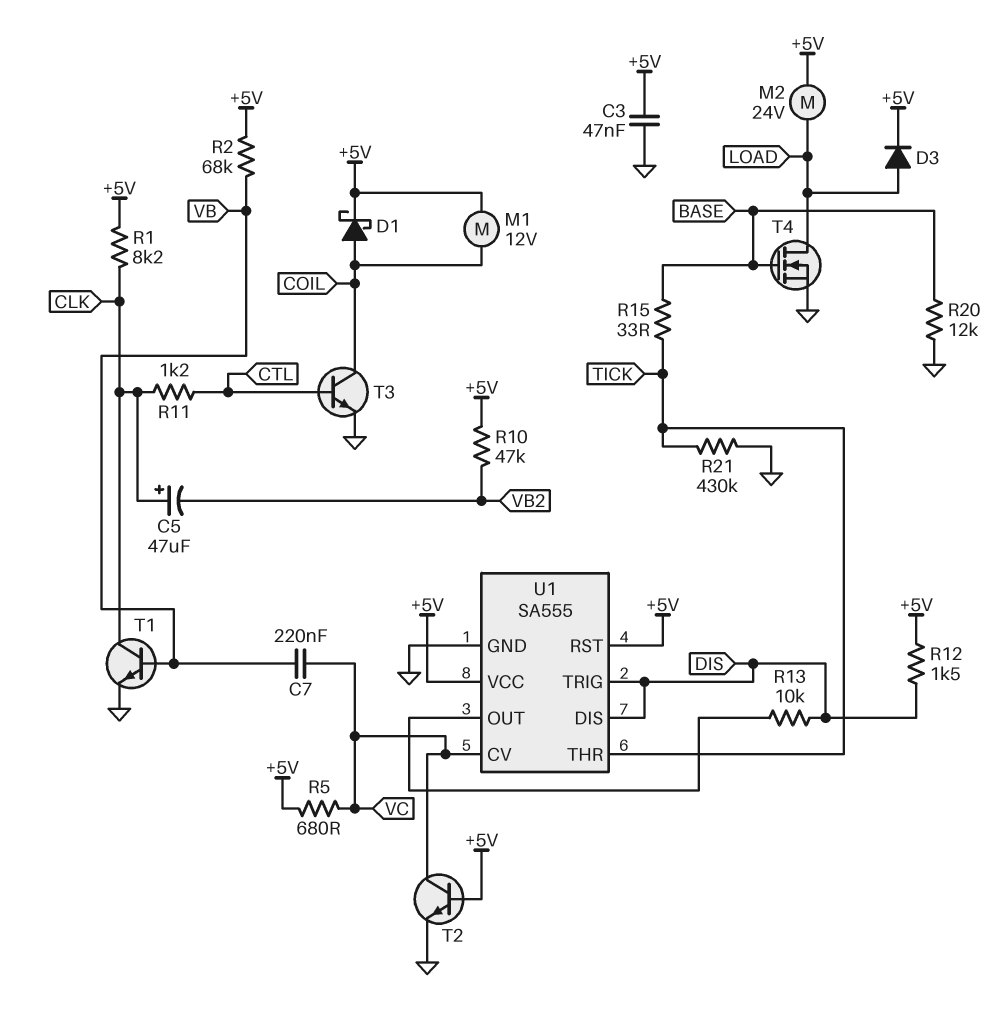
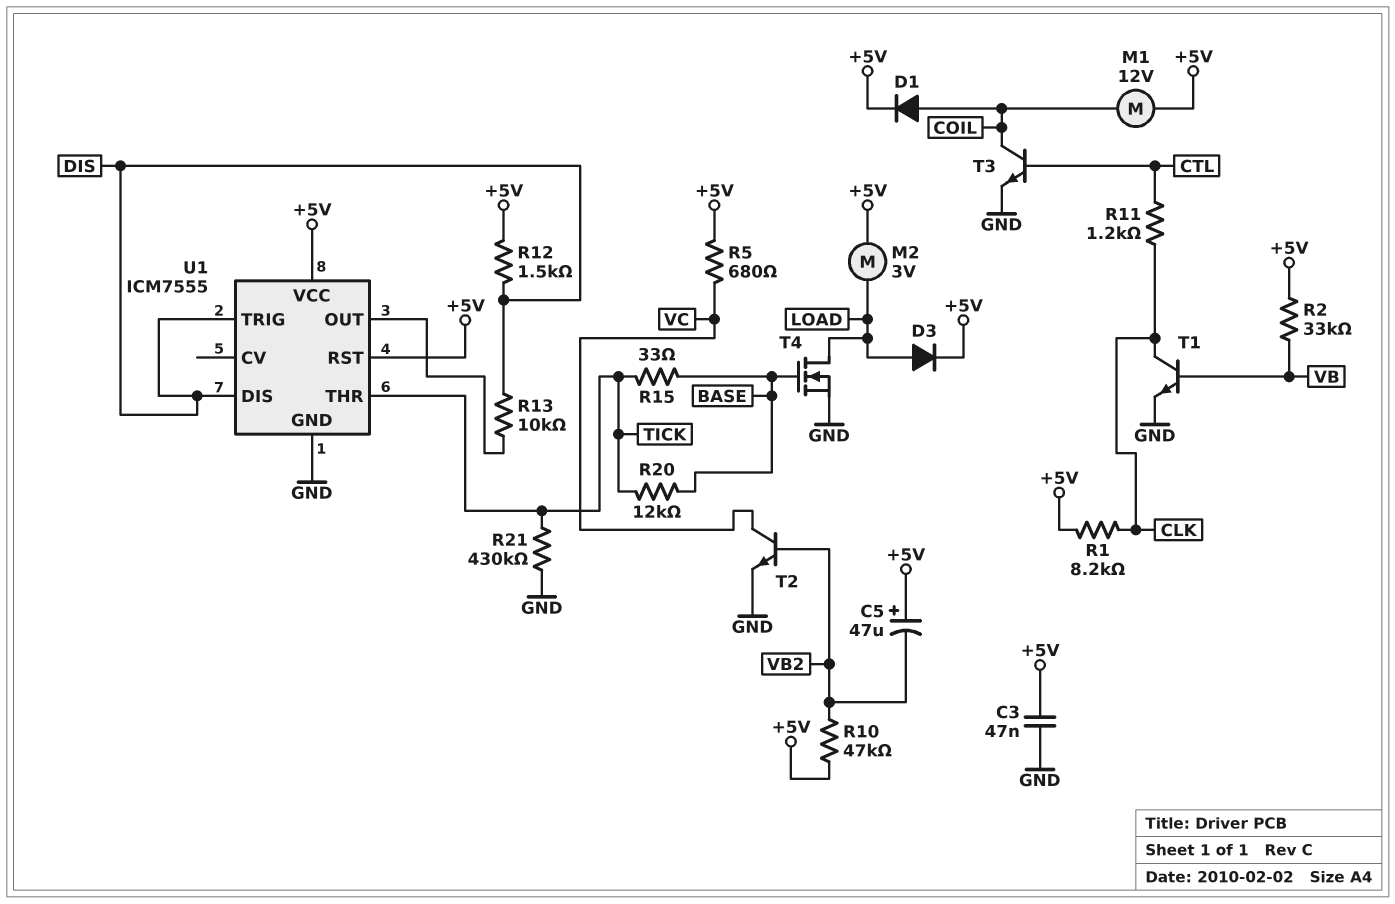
C5: 47uF (plus CLK, minus VB2) -> 47uF (plus +5V, minus VB2)
C7: 220nF (VB, VC) -> none
D1: schottky (A COIL, K +5V) -> diode (A COIL, K +5V)
M2: motor 24V (+5V, LOAD) -> motor 3V (+5V, LOAD)
R2: 68k (+5V, VB) -> 33k (+5V, VB)
R20: 12k (BASE, GND) -> 12k (BASE, TICK)
T2: NPN (B +5V, C VC, E GND) -> NPN (B VB2, C VC, E GND)
U1: SA555 -> ICM7555
U1 pin CV: VC -> none

